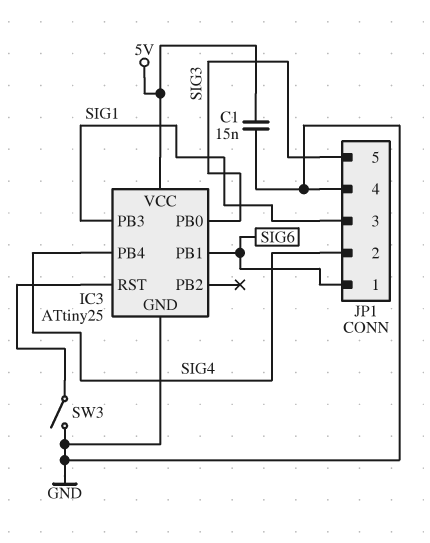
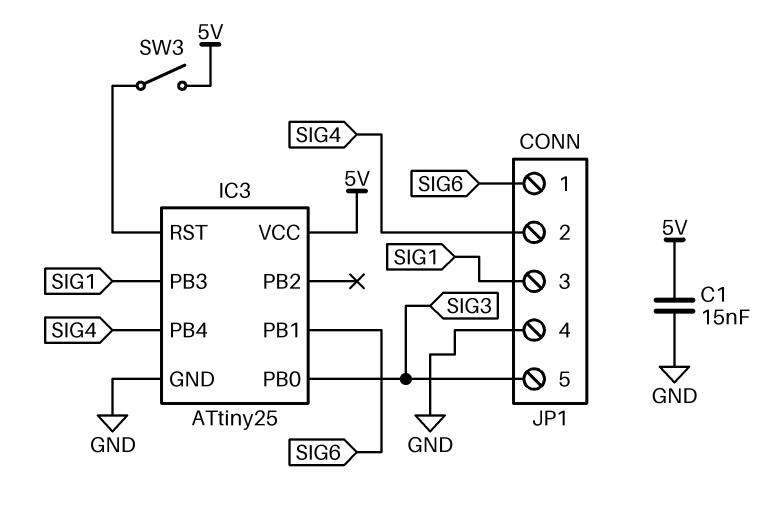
SW3: switch (GND, IC3/RST) -> switch (5V, IC3/RST)

